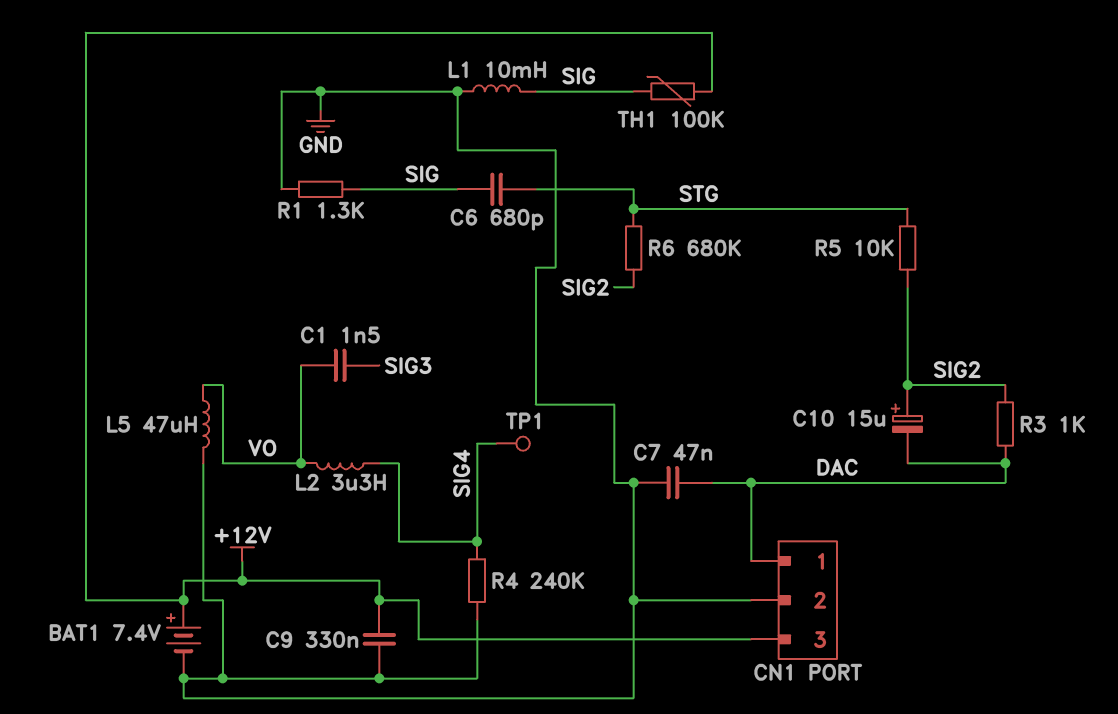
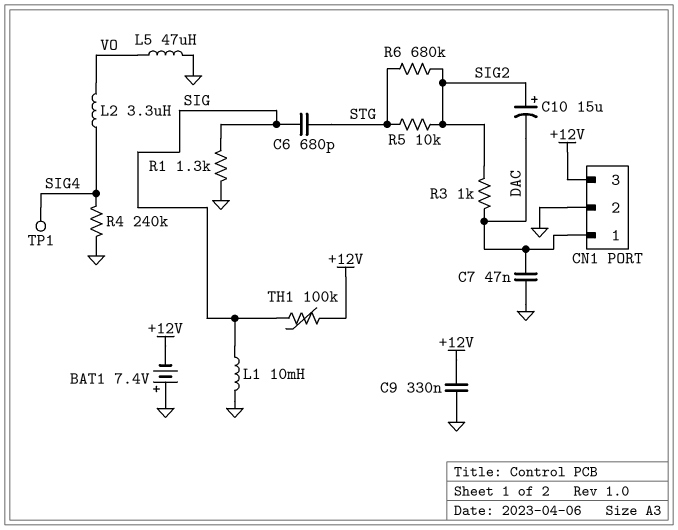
BAT1: 7.4V (plus +12V, minus GND) -> 7.4V (plus GND, minus +12V)
C1: 1.5nF (SIG3, VO) -> none

